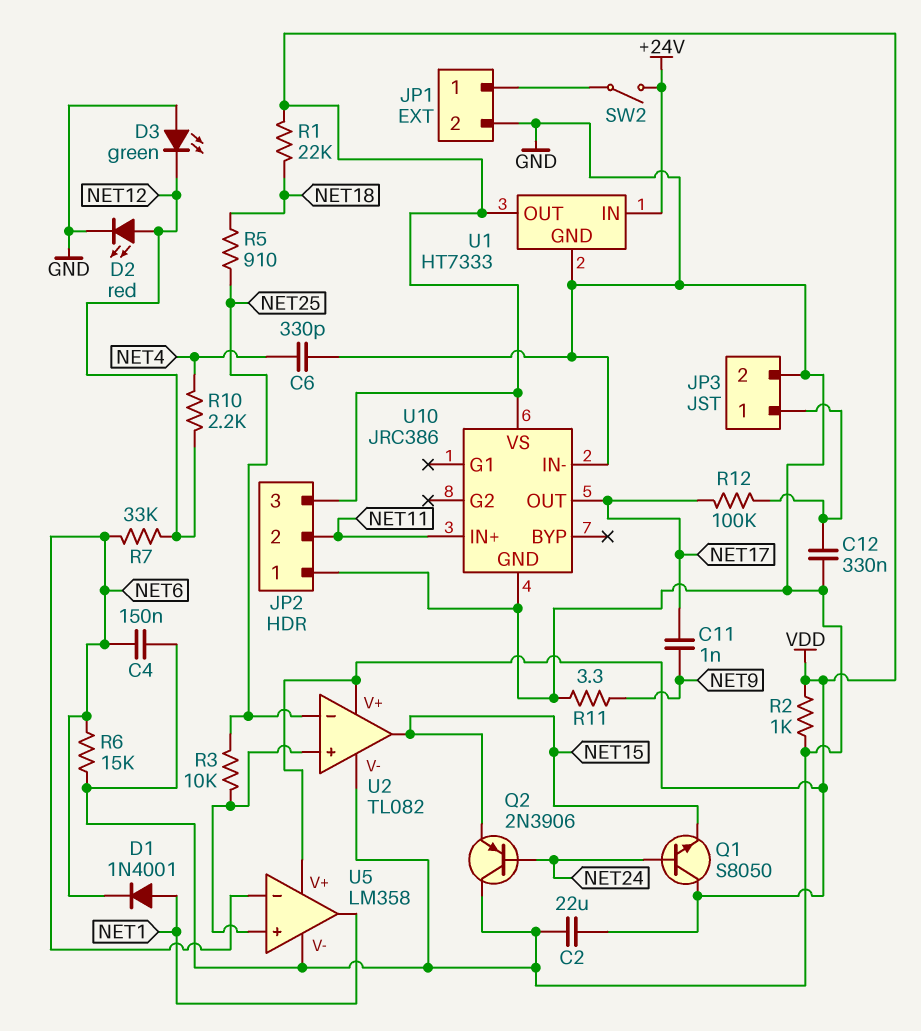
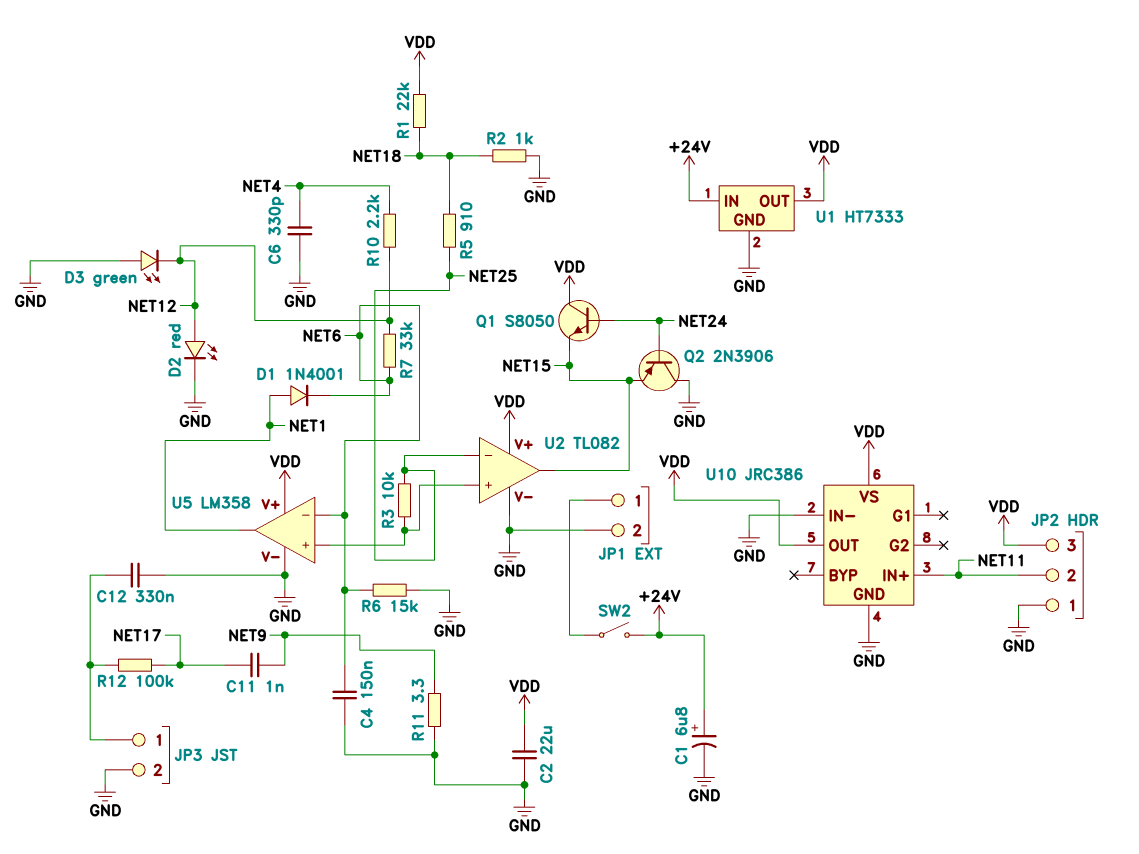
C1: none -> 6.8uF (plus +24V, minus GND)
R2: 1k (GND, VDD) -> 1k (GND, NET18)
U10 pin OUT: NET17 -> VDD

